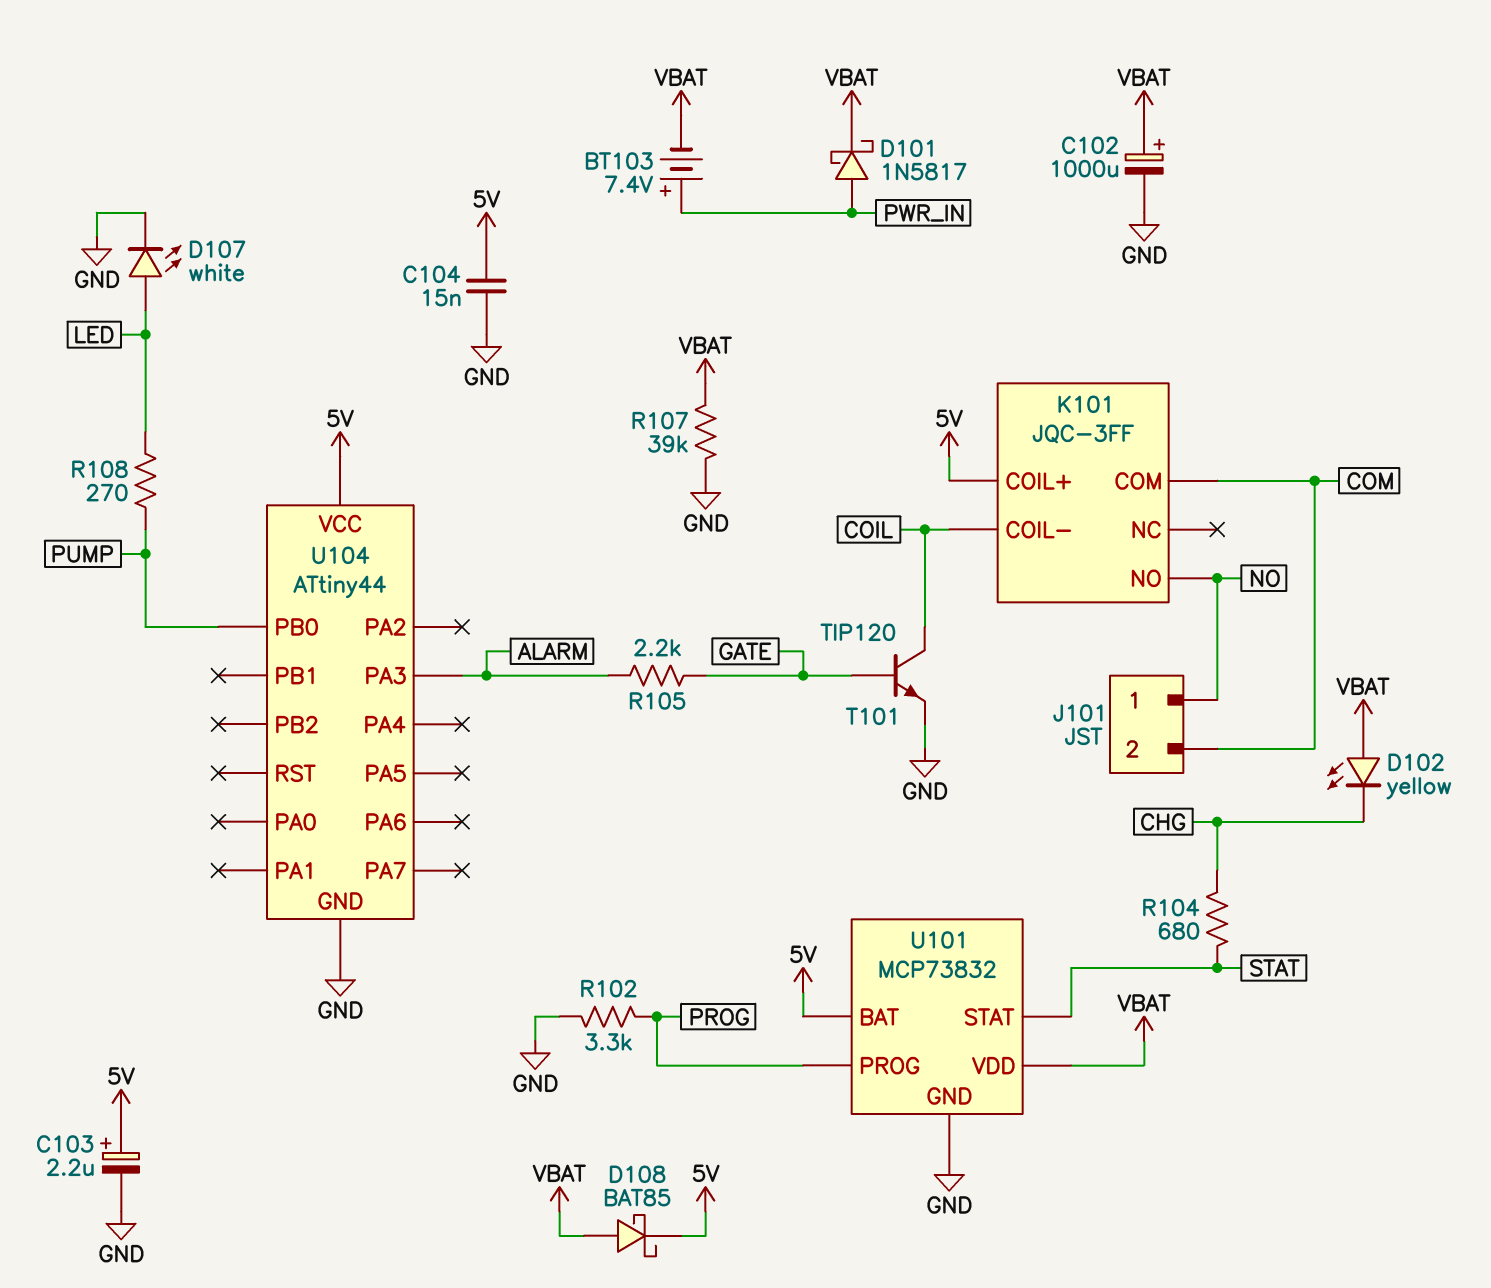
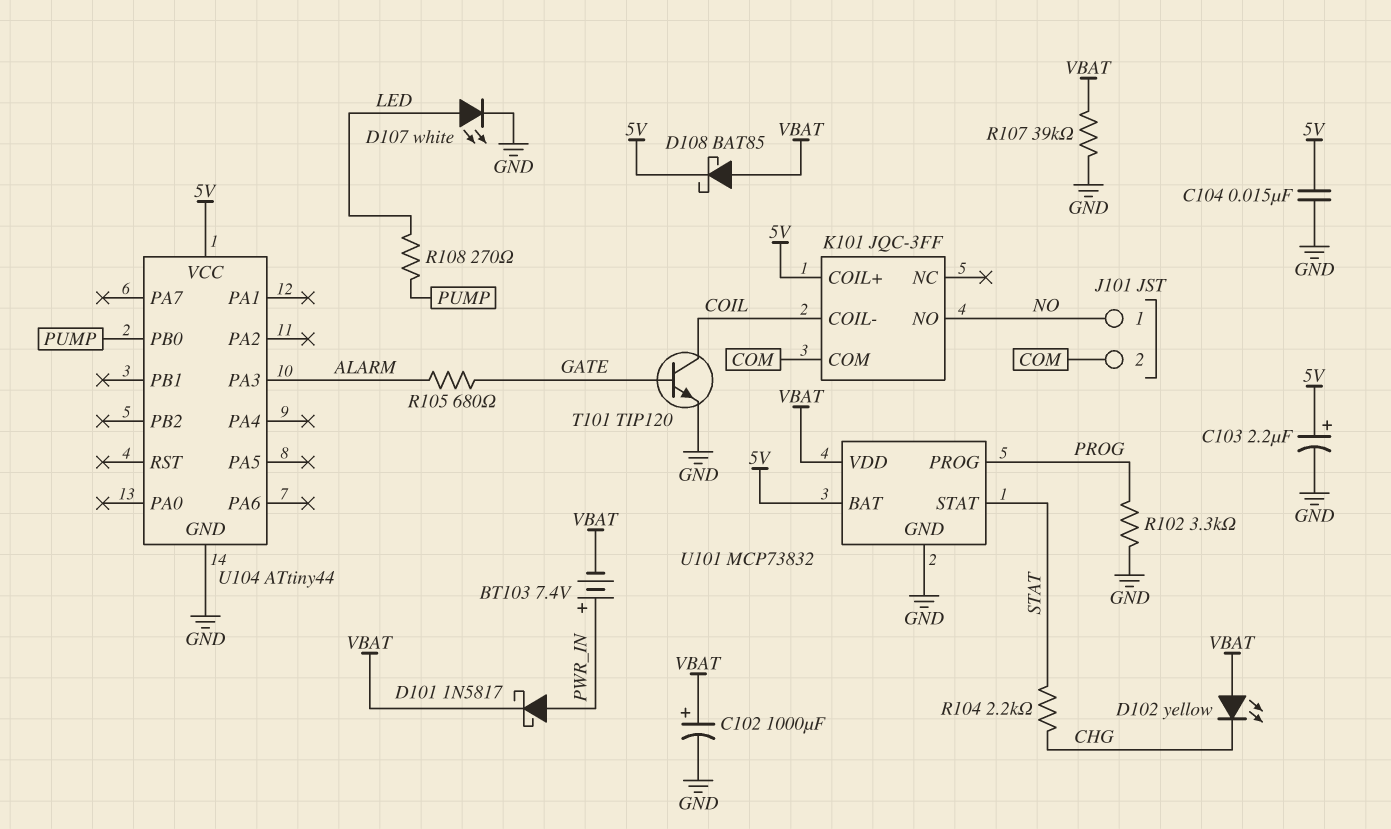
R104: 680 (CHG, STAT) -> 2.2k (CHG, STAT)
R105: 2.2k (ALARM, GATE) -> 680 (ALARM, GATE)

